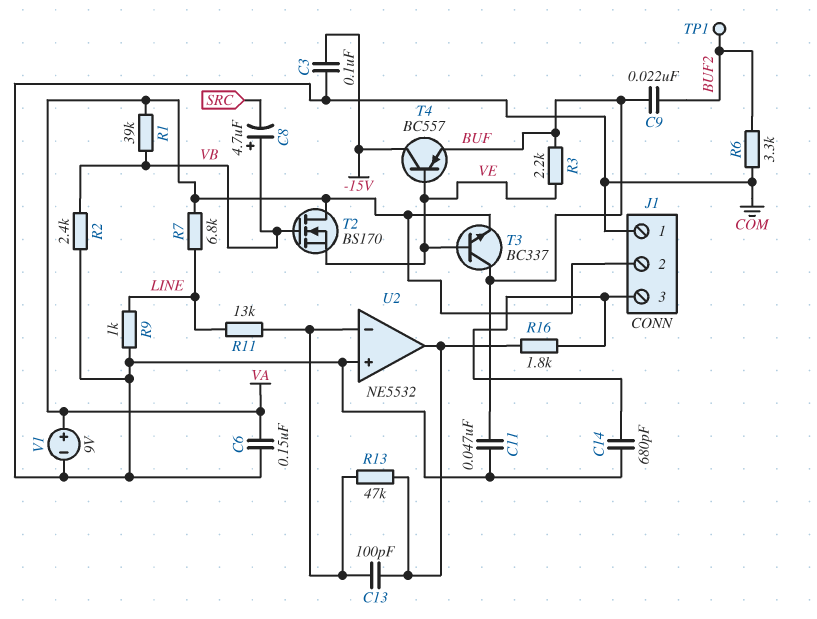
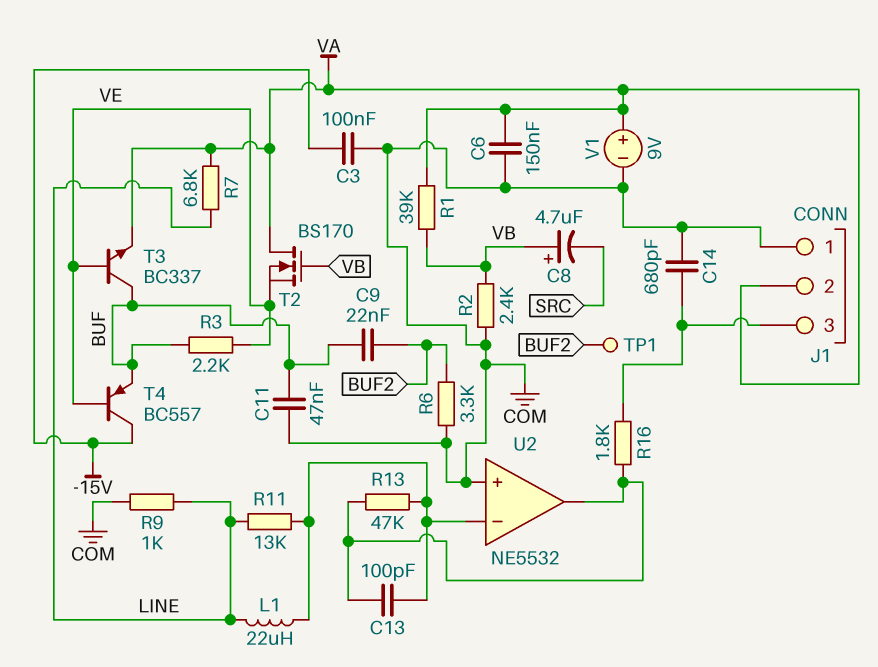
L1: none -> 22uH (LINE, U2/in-)

